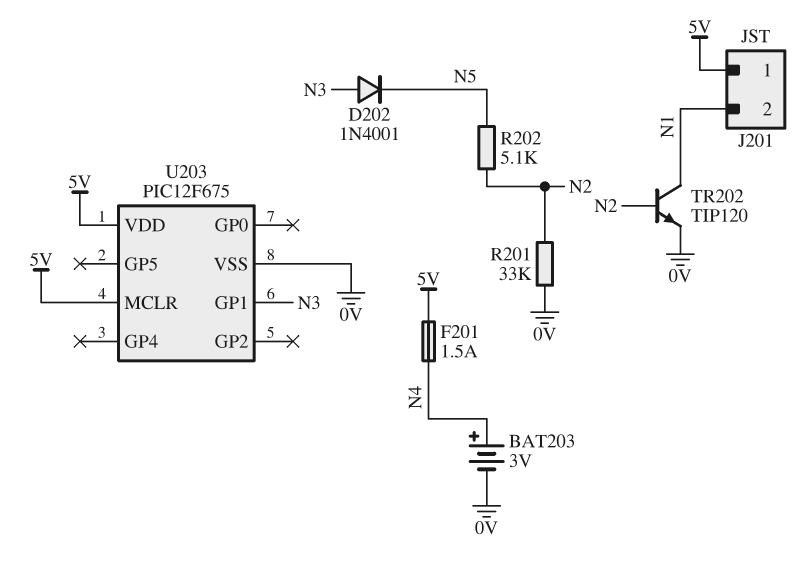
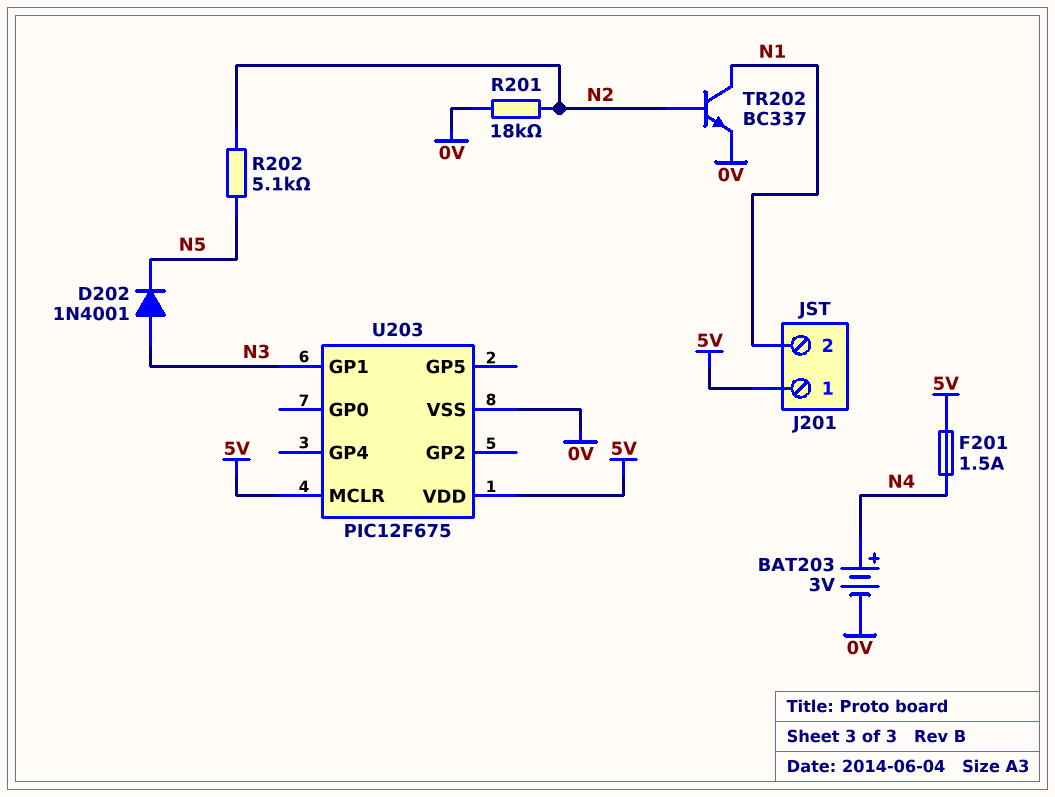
R201: 33k (0V, N2) -> 18k (0V, N2)
TR202: NPN TIP120 (B N2, C N1, E 0V) -> NPN BC337 (B N2, C N1, E 0V)

